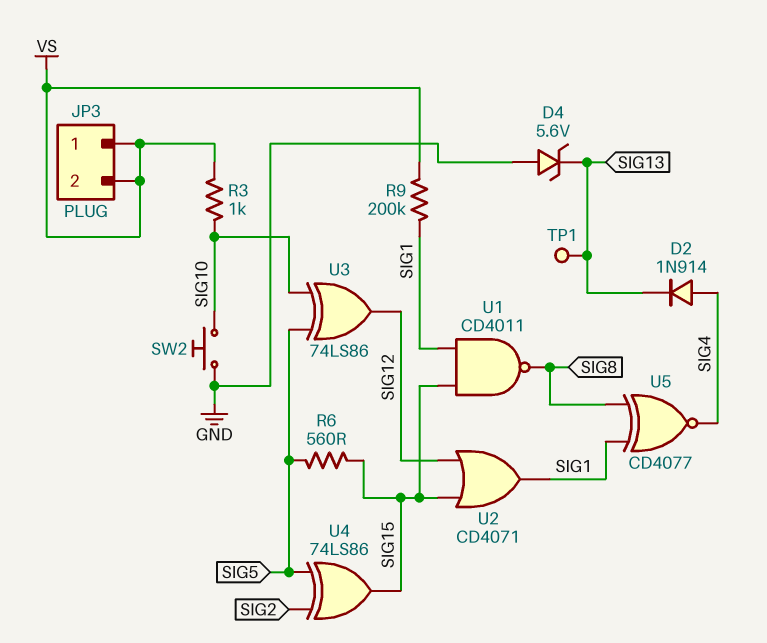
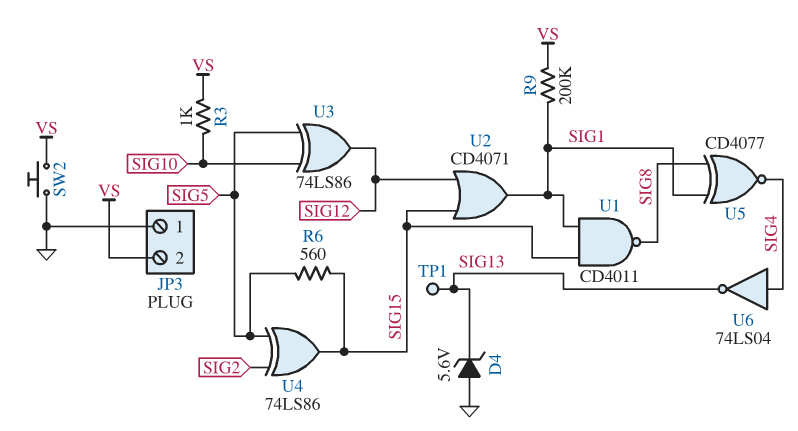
D2: diode 1N914 (A SIG4, K SIG13) -> none
JP3 pin 1: VS -> GND
SW2: button (GND, SIG10) -> button (GND, VS)
U6: none -> NOT 74LS04 (in SIG4, out SIG13)

